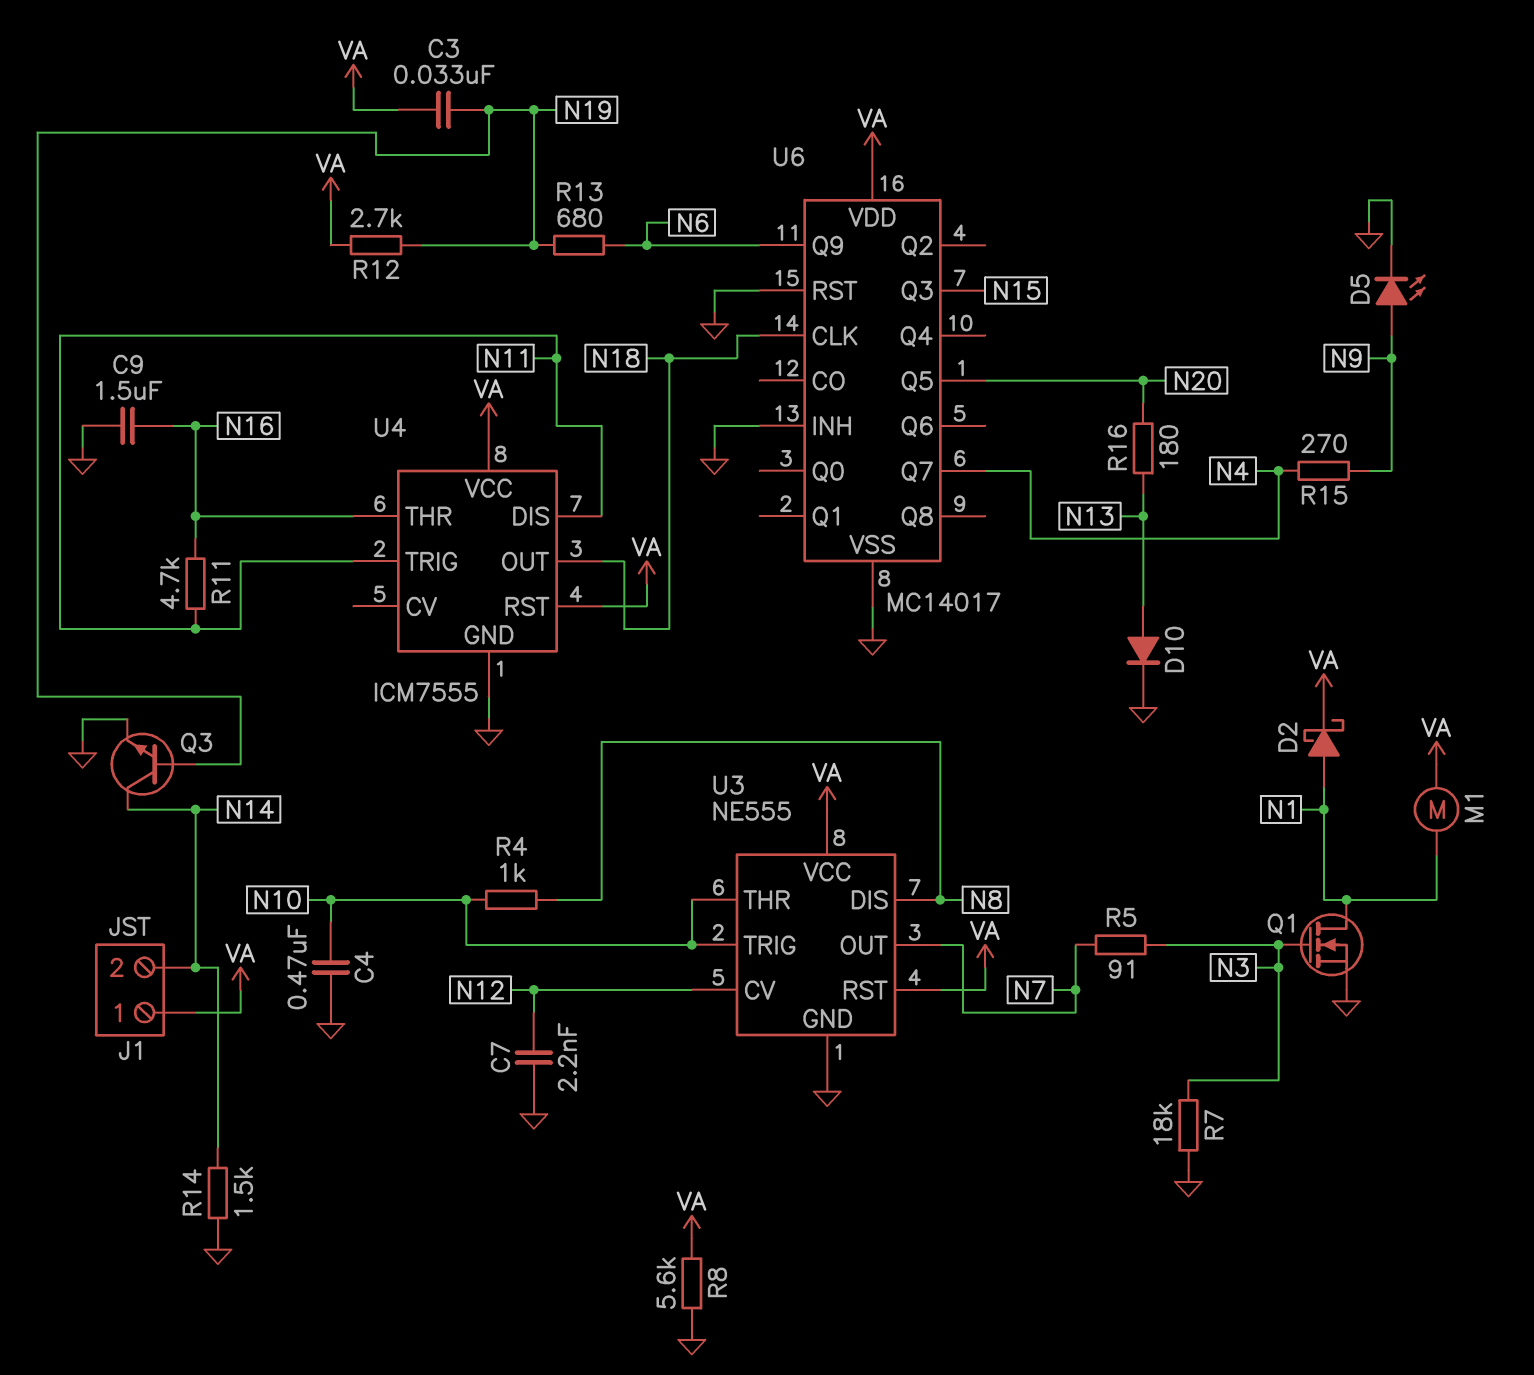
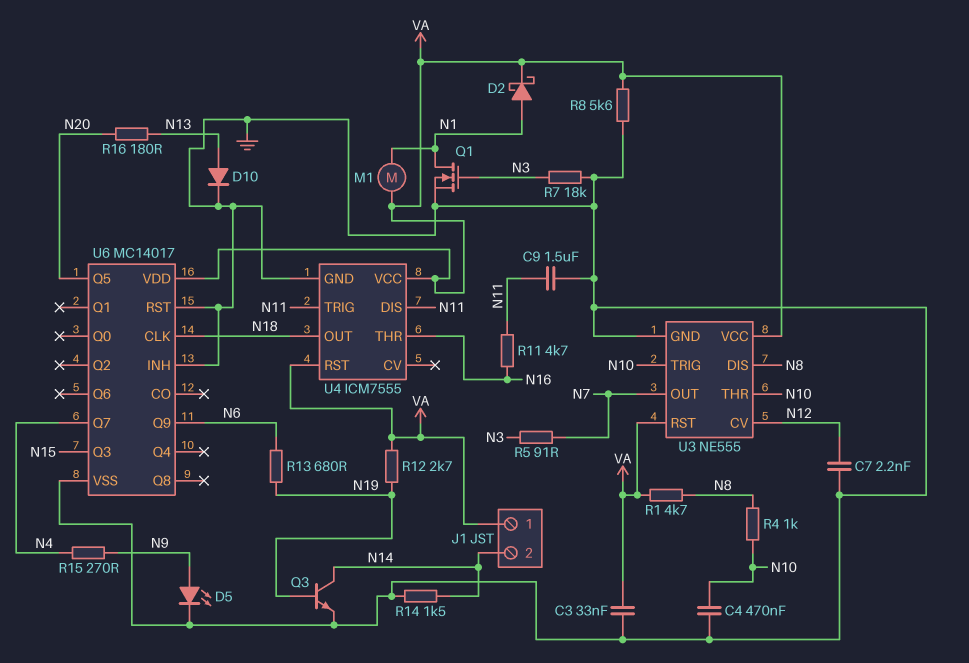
C3: 33nF (N19, VA) -> 33nF (GND, VA)
C9: 1.5uF (GND, N16) -> 1.5uF (GND, N11)
R1: none -> 4.7k (N8, VA)

